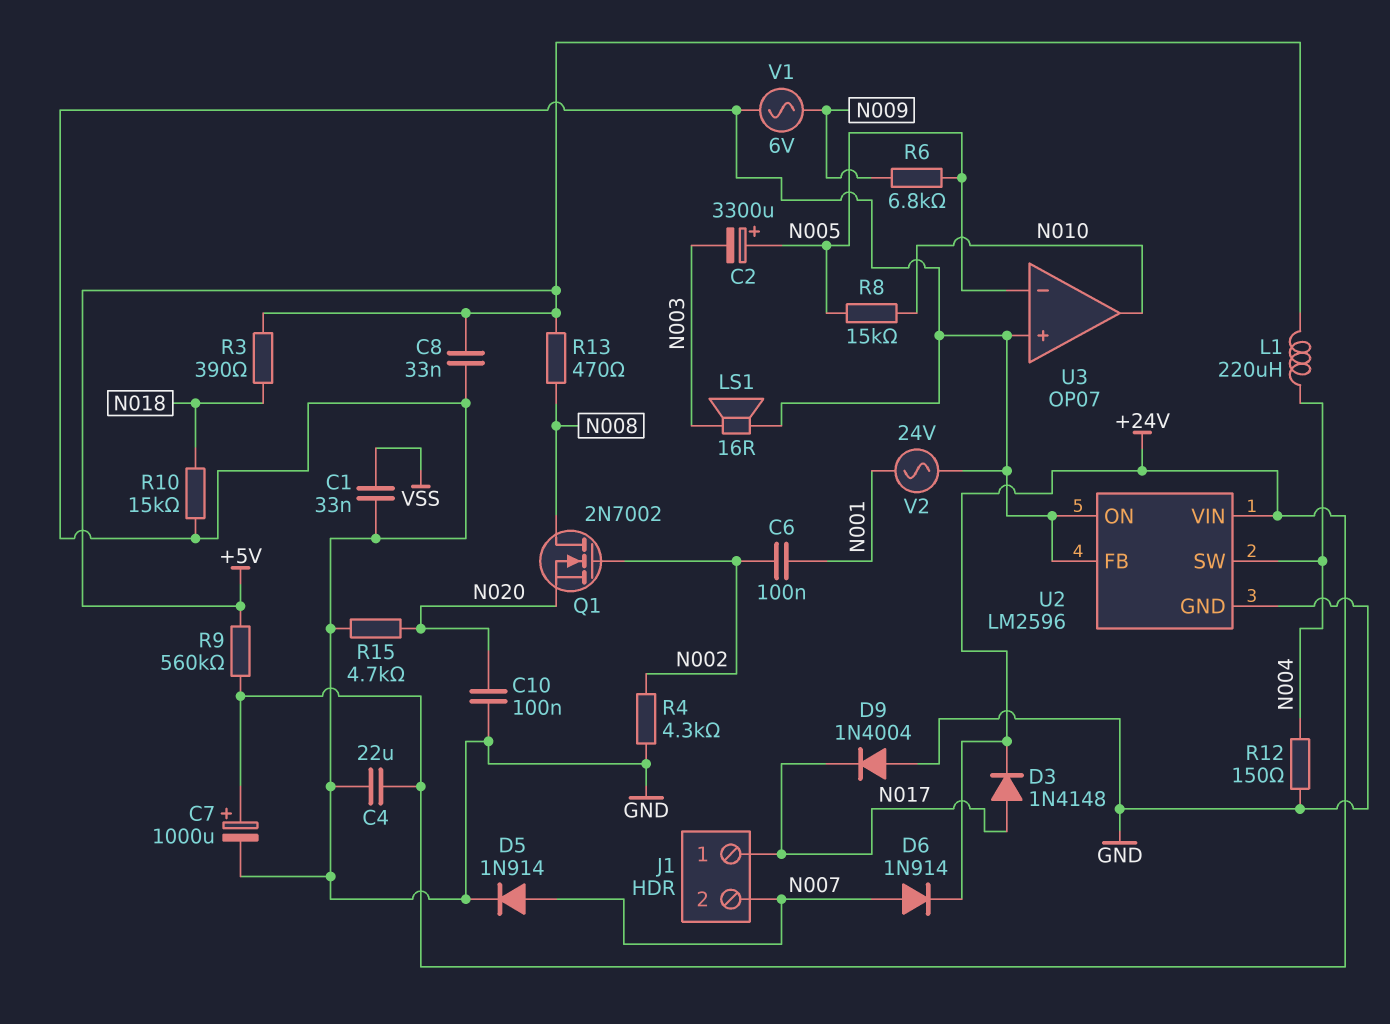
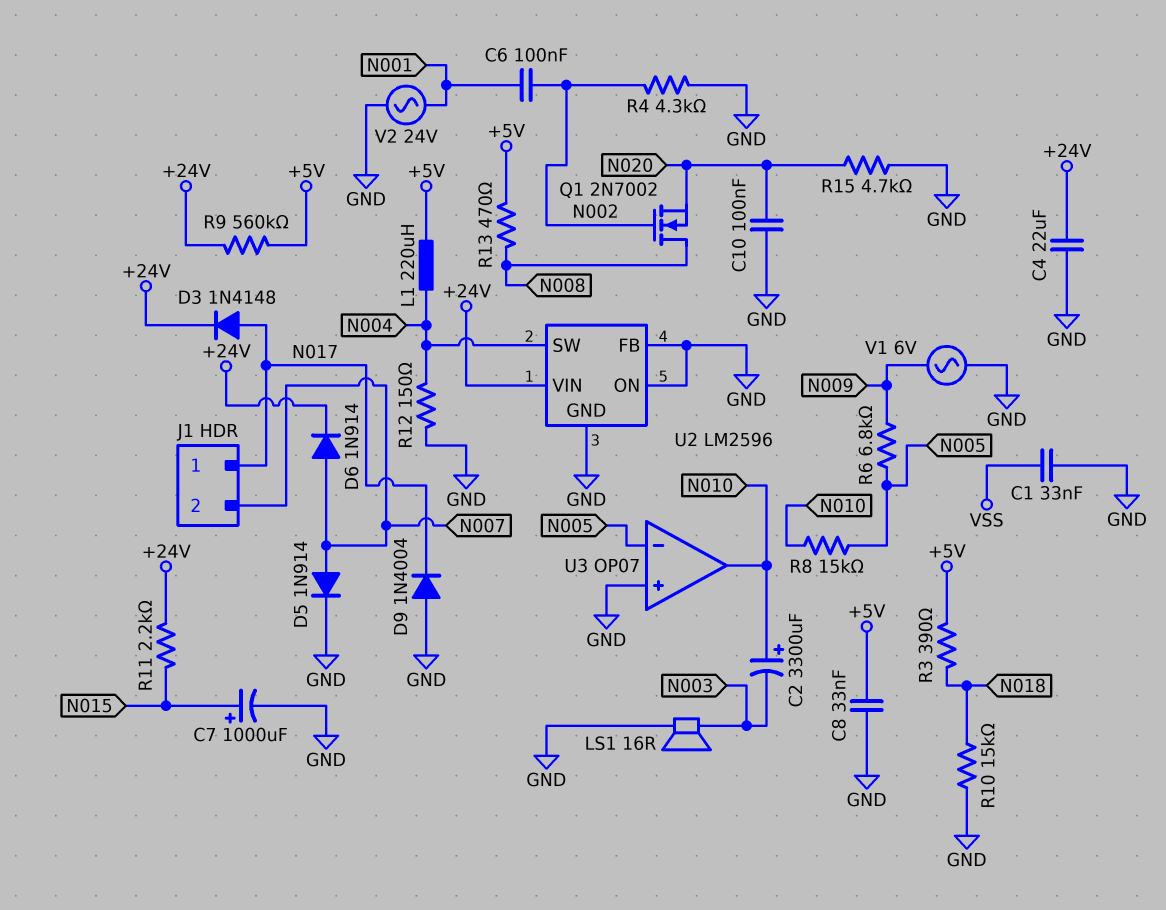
C2: 3300uF (plus N005, minus N003) -> 3300uF (plus N010, minus N003)
C7: 1000uF (plus +24V, minus GND) -> 1000uF (plus N015, minus GND)
R11: none -> 2.2k (+24V, N015)

